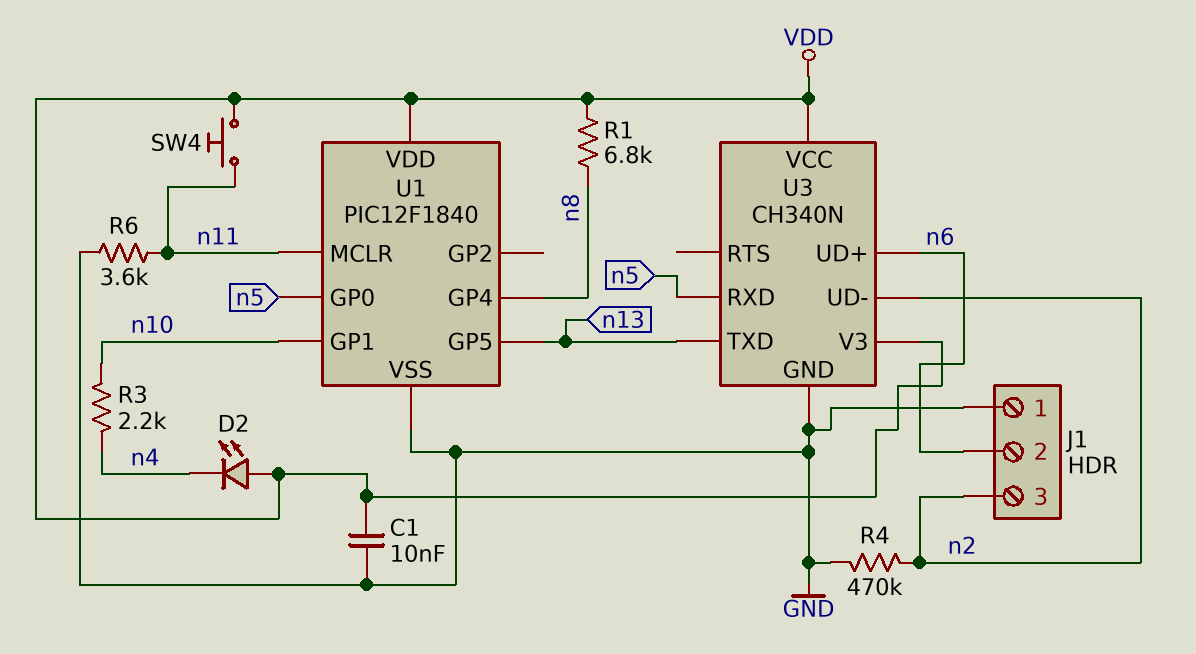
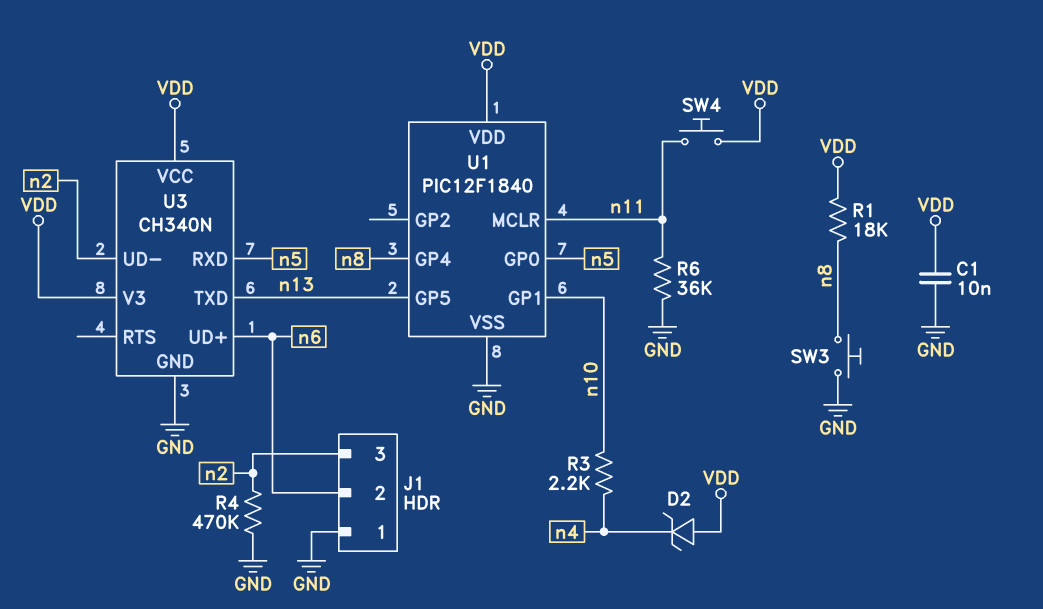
D2: LED (A VDD, K n4) -> zener (A VDD, K n4)
R1: 6.8k (VDD, n8) -> 18k (VDD, n8)
R6: 3.6k (GND, n11) -> 36k (GND, n11)
SW3: none -> button (GND, n8)

